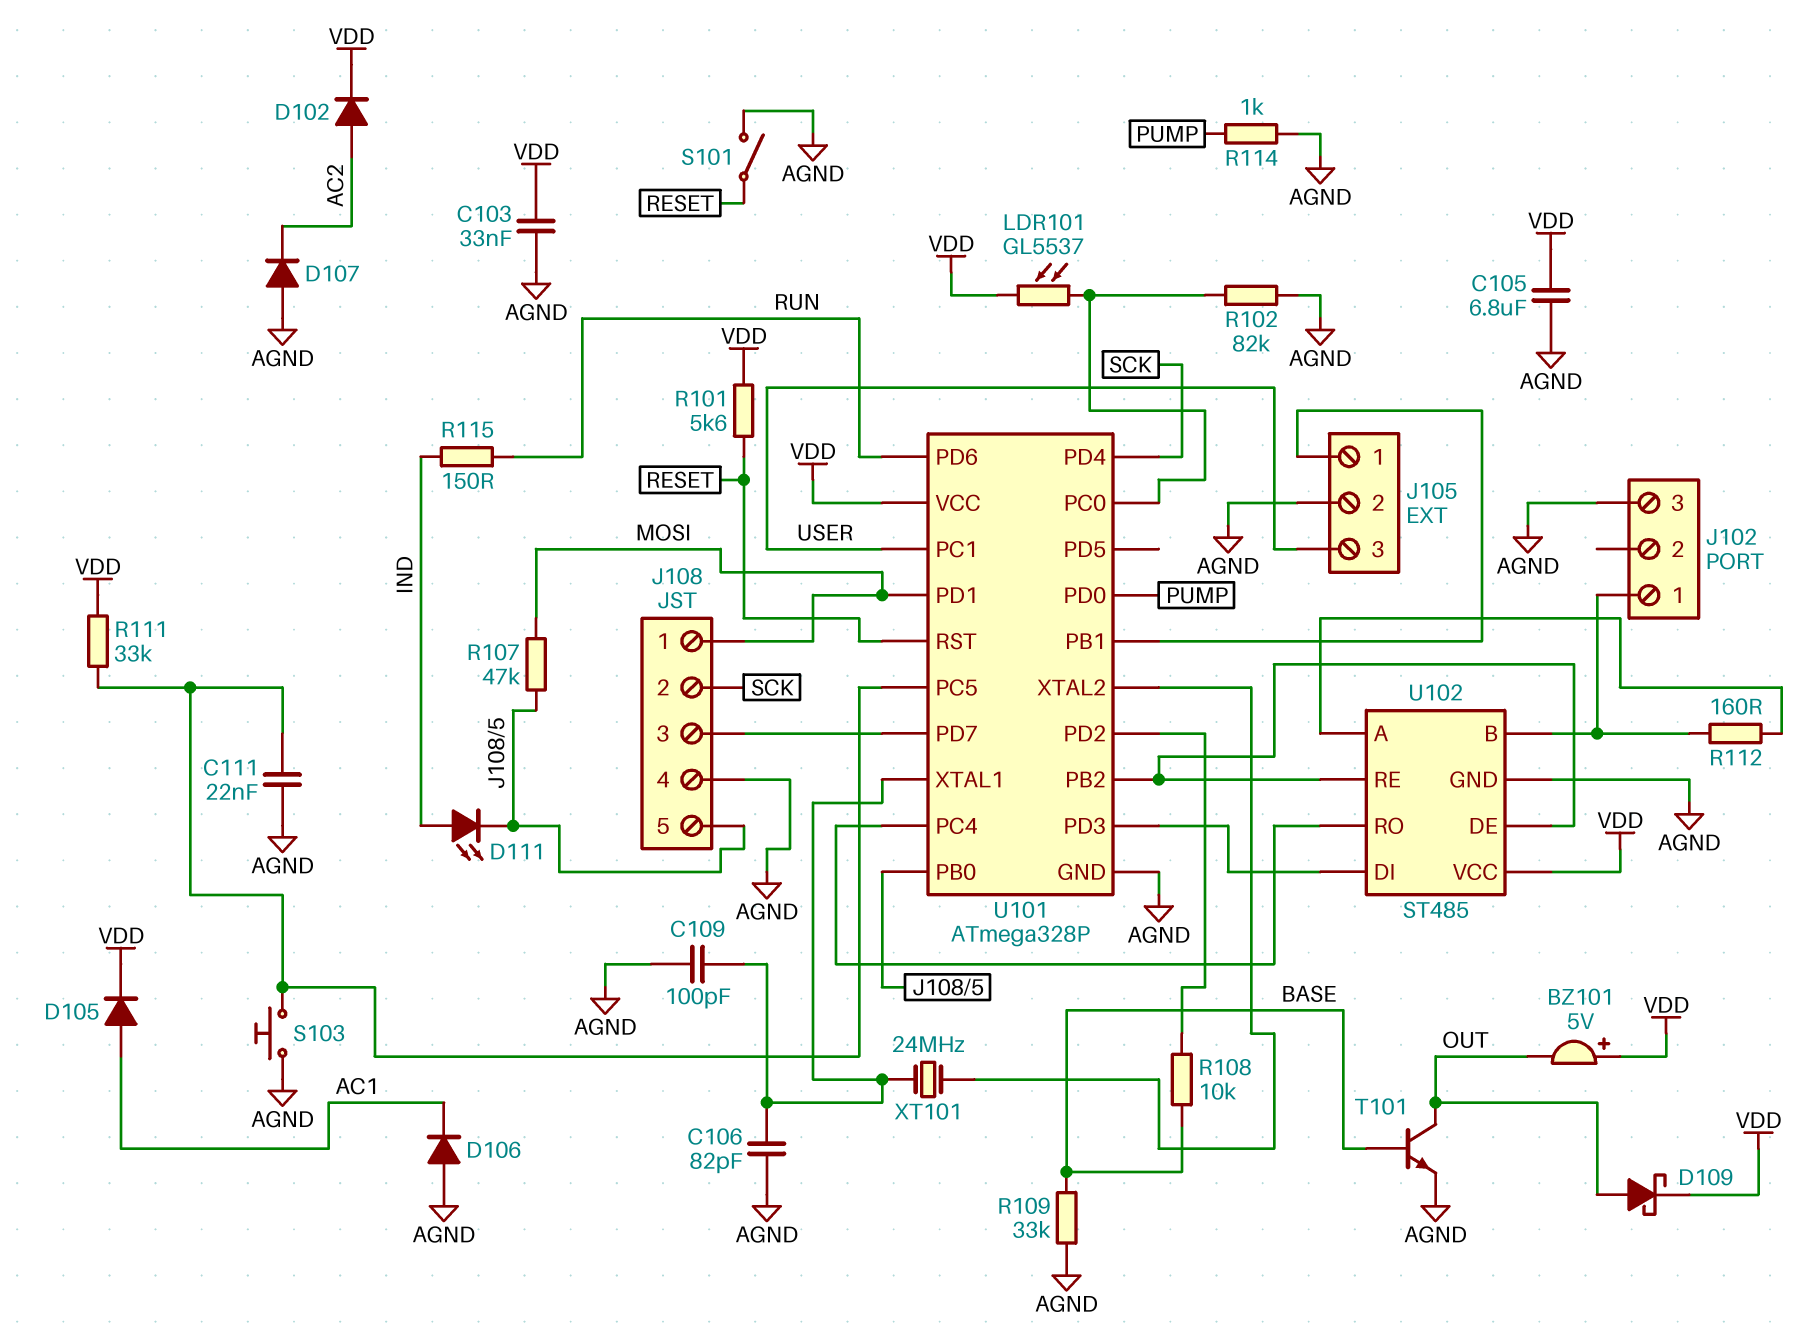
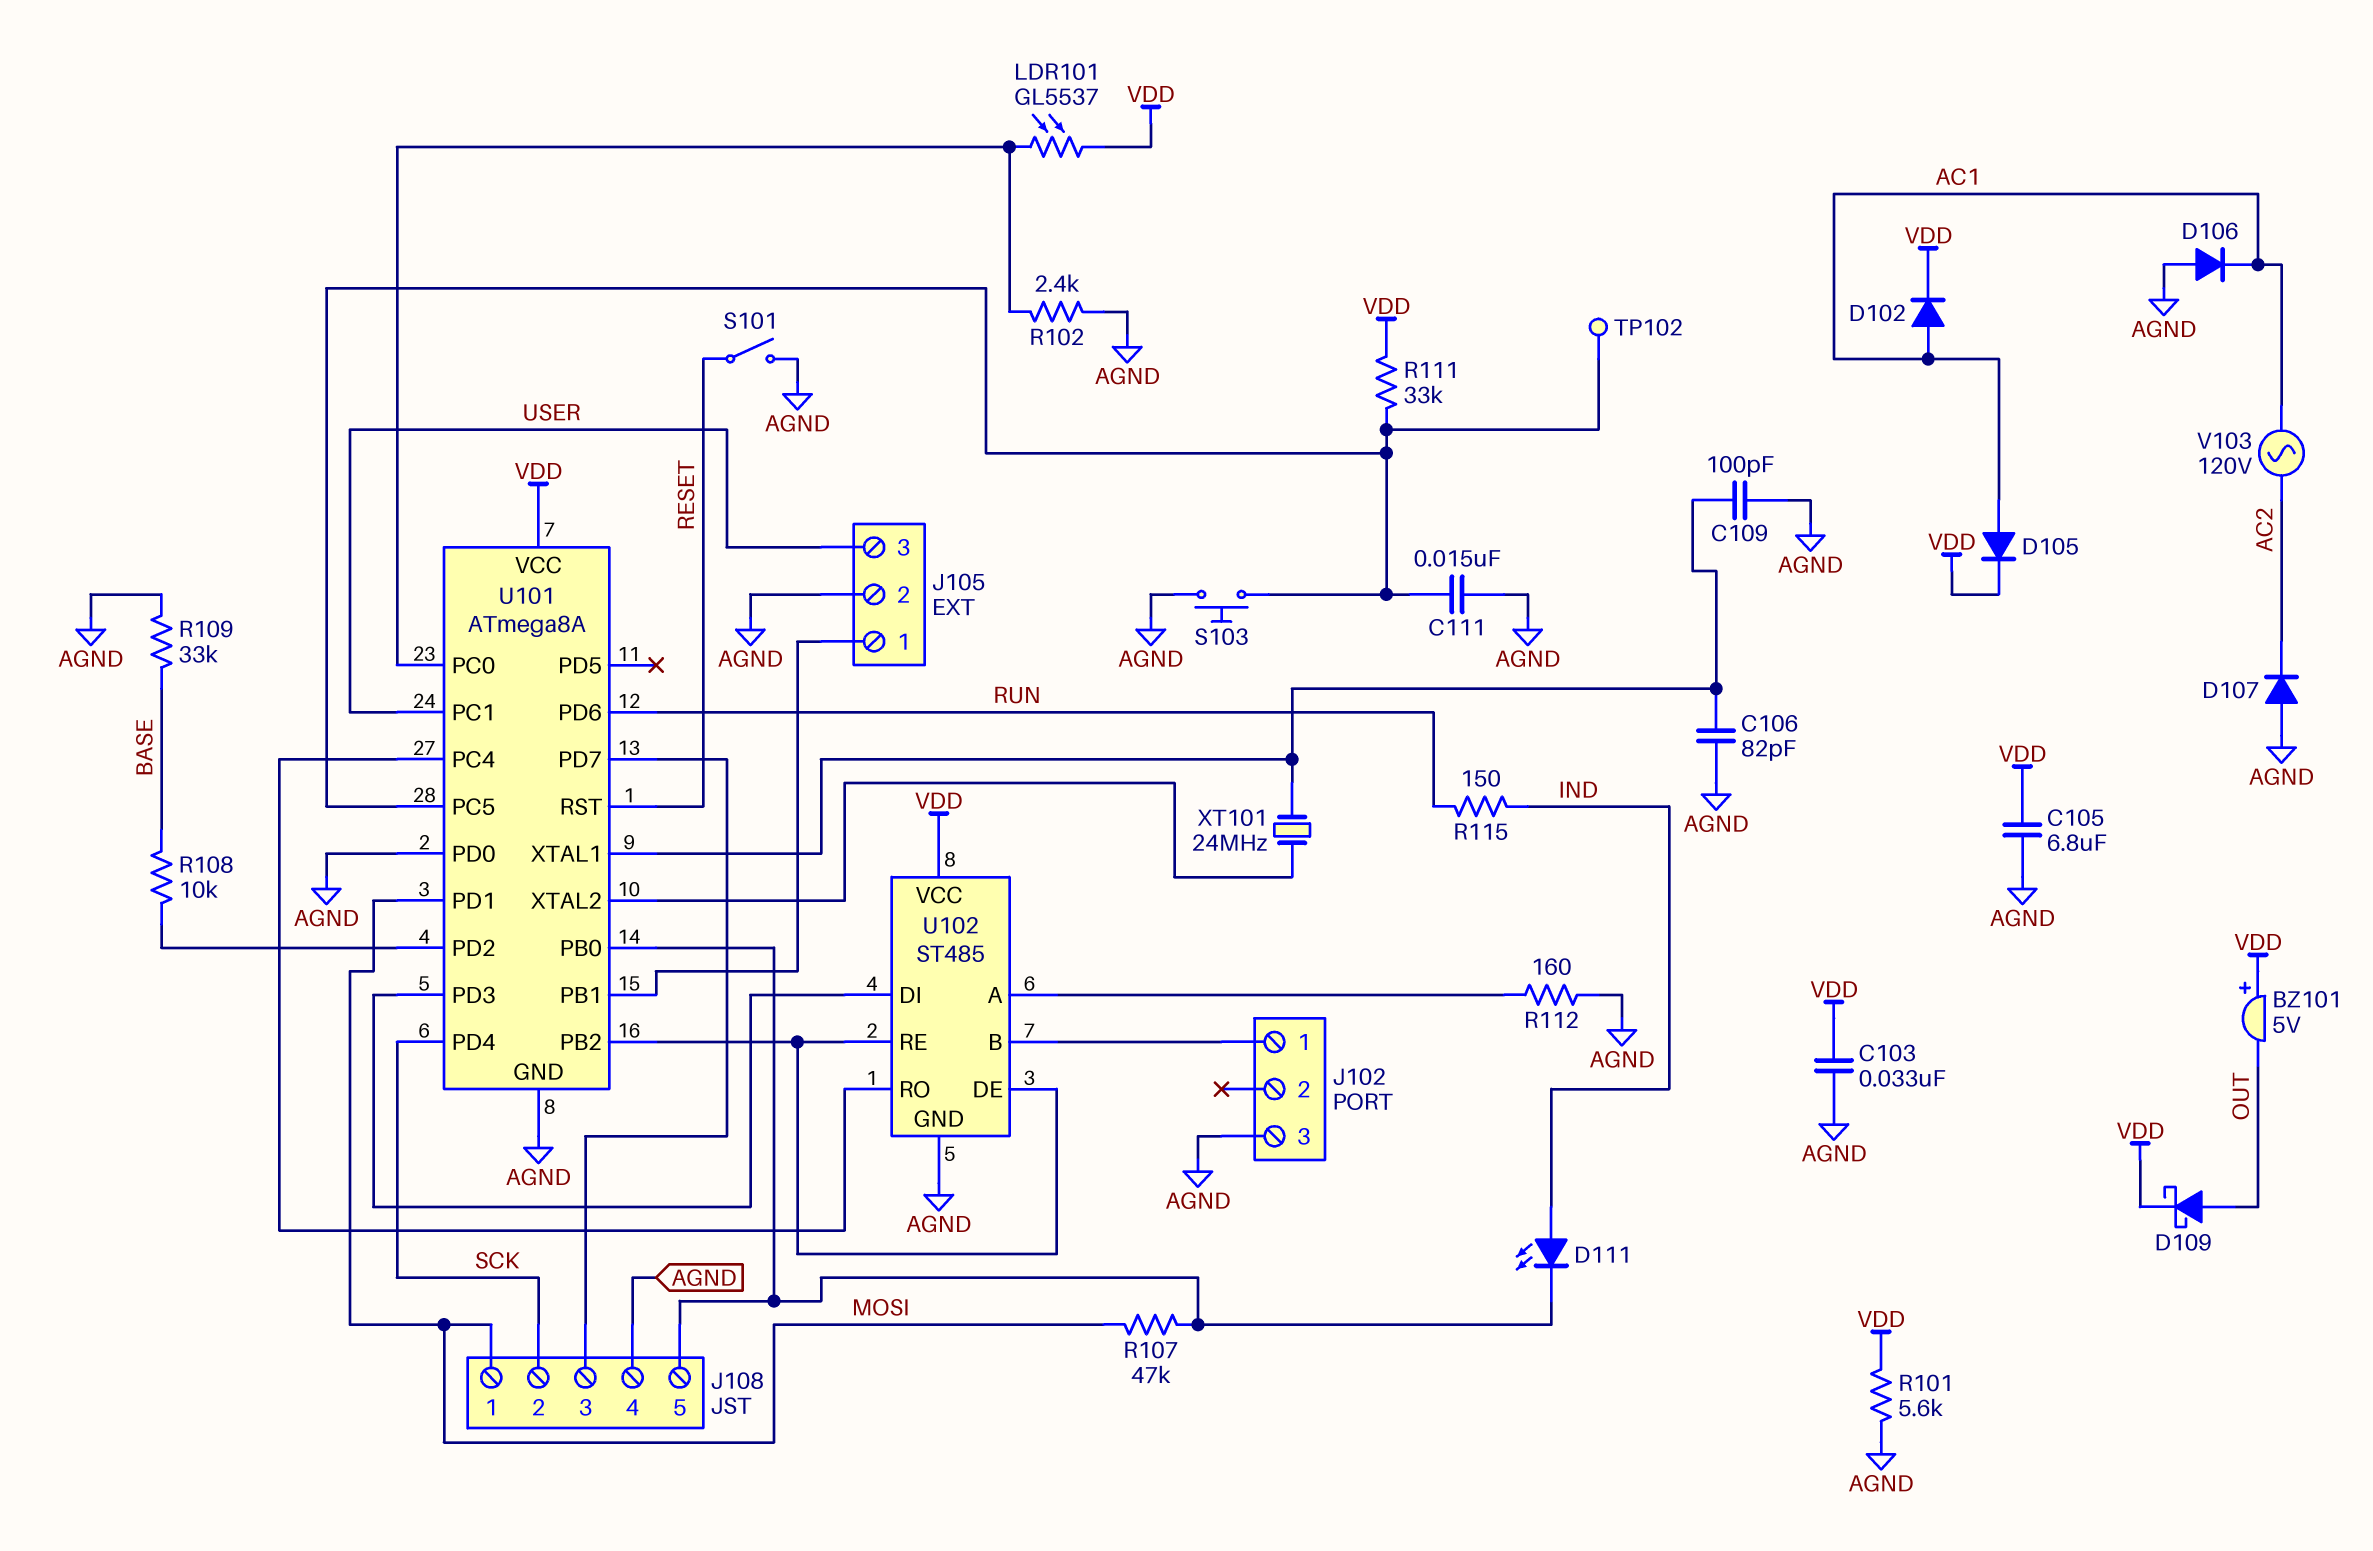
C111: 22nF (AGND, U101/PC5) -> 15nF (AGND, U101/PC5)
D102: diode (A AC2, K VDD) -> diode (A AC1, K VDD)
R101: 5.6k (RESET, VDD) -> 5.6k (AGND, VDD)
R102: 82k (AGND, U101/PC0) -> 2.4k (AGND, U101/PC0)
R112: 160 (J102/1, U102/A) -> 160 (AGND, U102/A)
R114: 1k (AGND, PUMP) -> none
T101: NPN (B BASE, C OUT, E AGND) -> none
TP102: none -> test point (U101/PC5)
U101: ATmega328P -> ATmega8A
U101 pin PD0: PUMP -> AGND
V103: none -> AC 120V (AC1, AC2)

